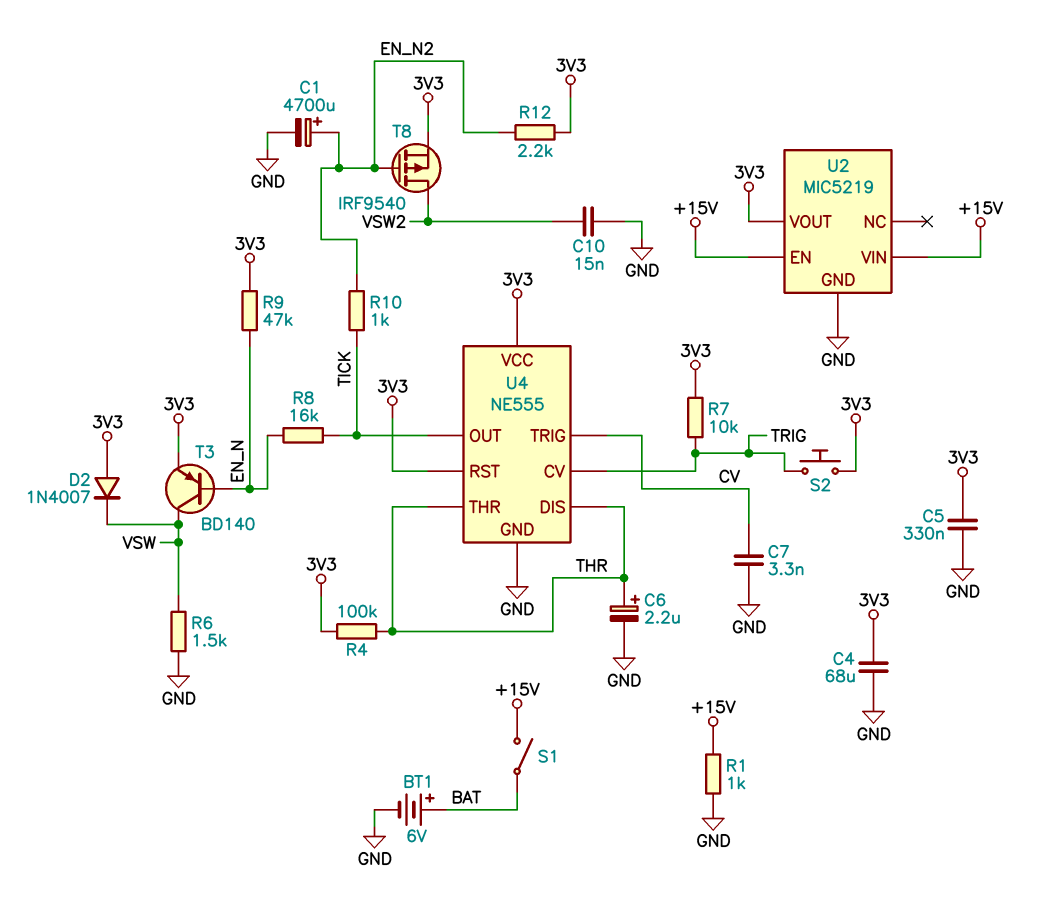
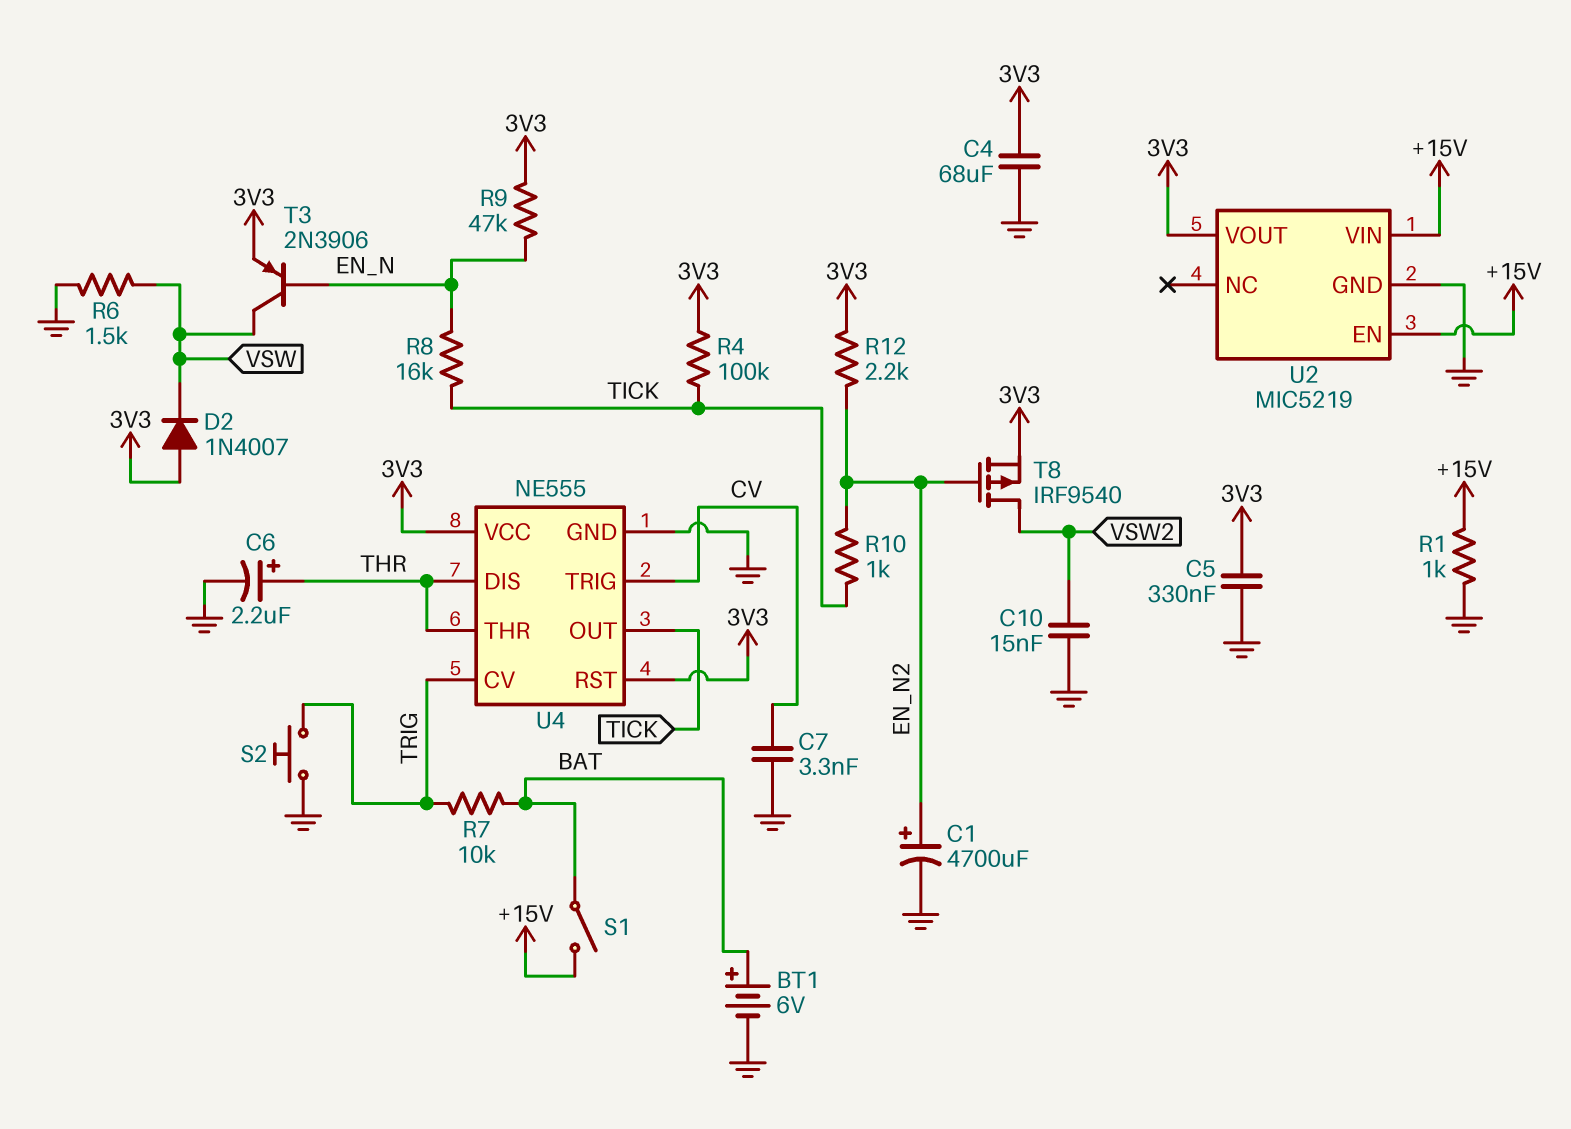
R4: 100k (3V3, THR) -> 100k (3V3, TICK)
R7: 10k (3V3, TRIG) -> 10k (BAT, TRIG)
S2: button (3V3, TRIG) -> button (GND, TRIG)
T3: PNP BD140 (B EN_N, C VSW, E 3V3) -> PNP 2N3906 (B EN_N, C VSW, E 3V3)

